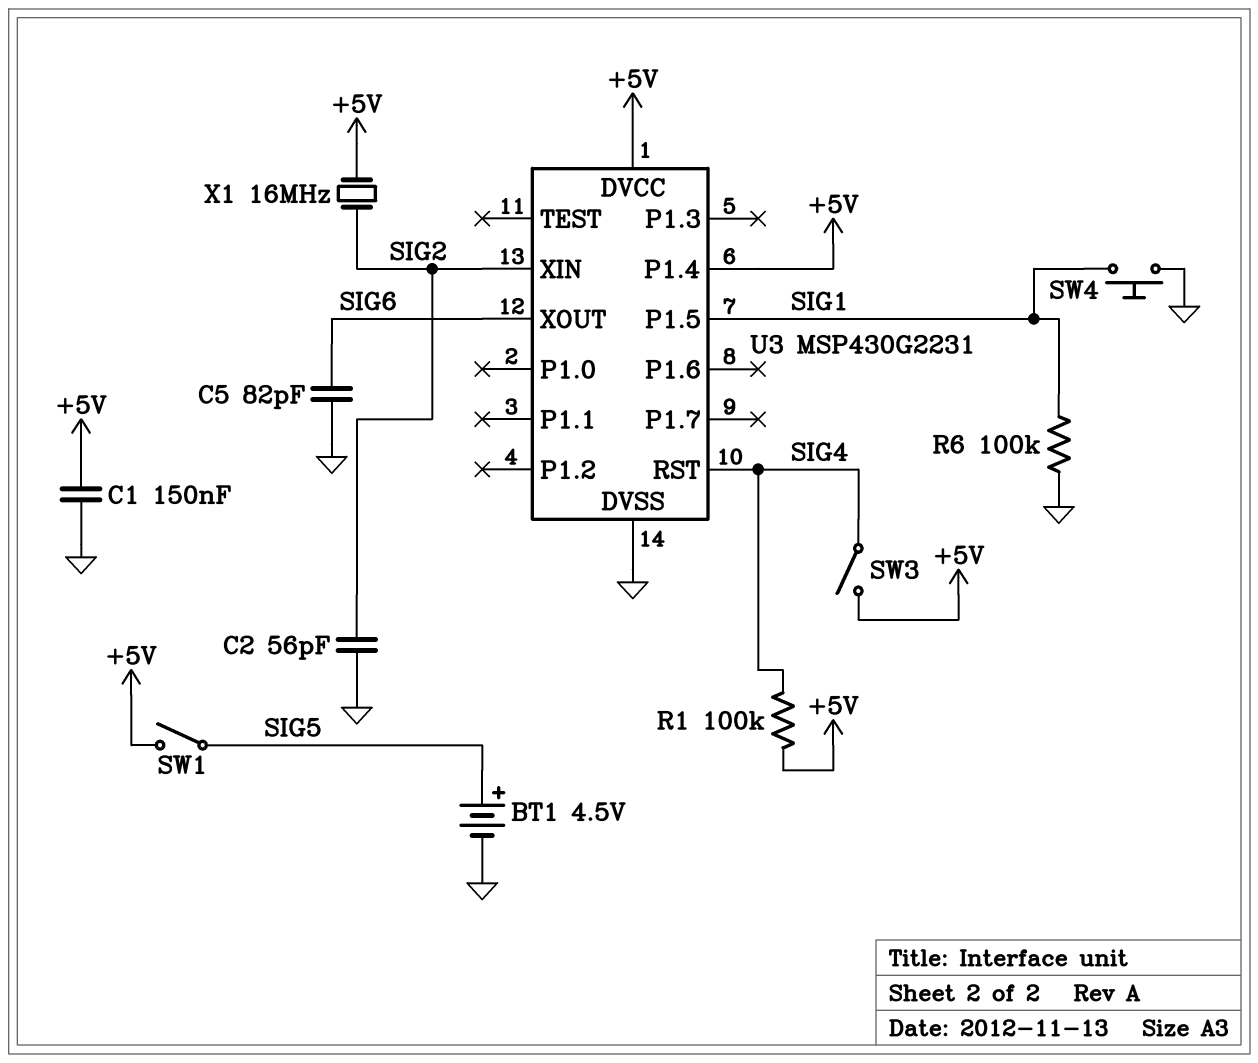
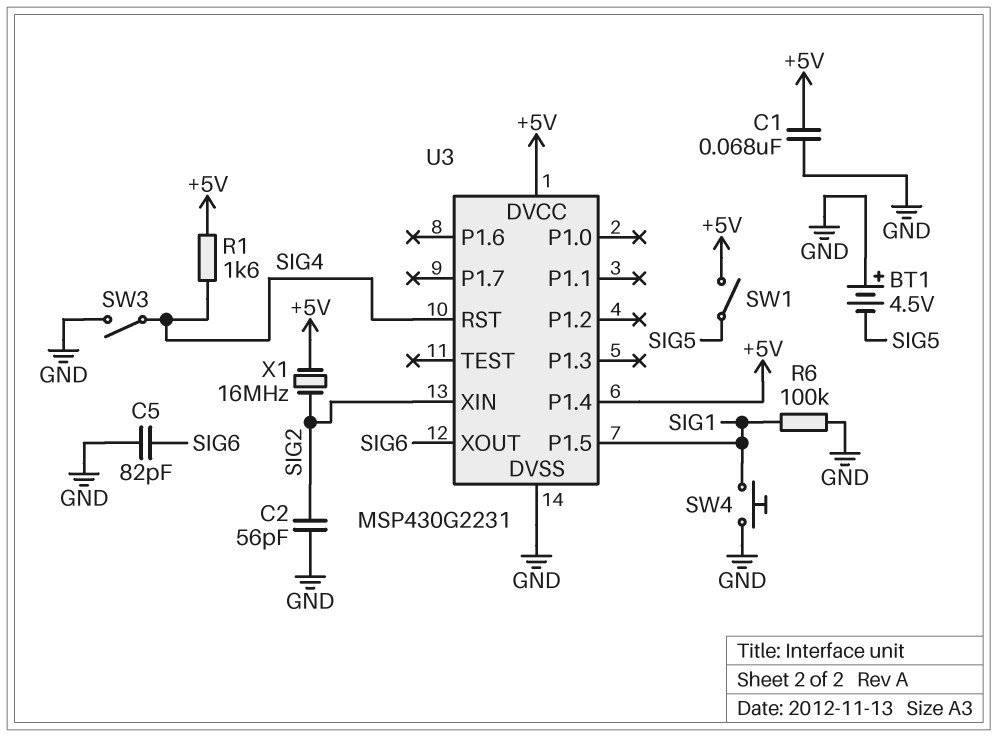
BT1: 4.5V (plus SIG5, minus GND) -> 4.5V (plus GND, minus SIG5)
C1: 150nF (+5V, GND) -> 68nF (+5V, GND)
R1: 100k (+5V, SIG4) -> 1.6k (+5V, SIG4)
SW3: switch (+5V, SIG4) -> switch (GND, SIG4)

